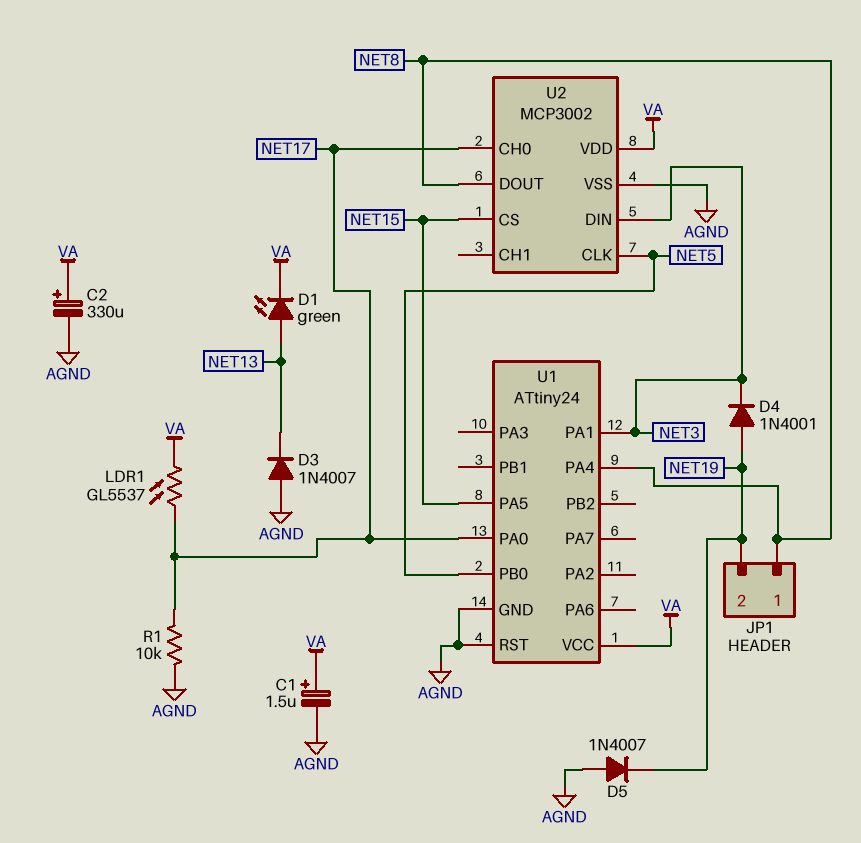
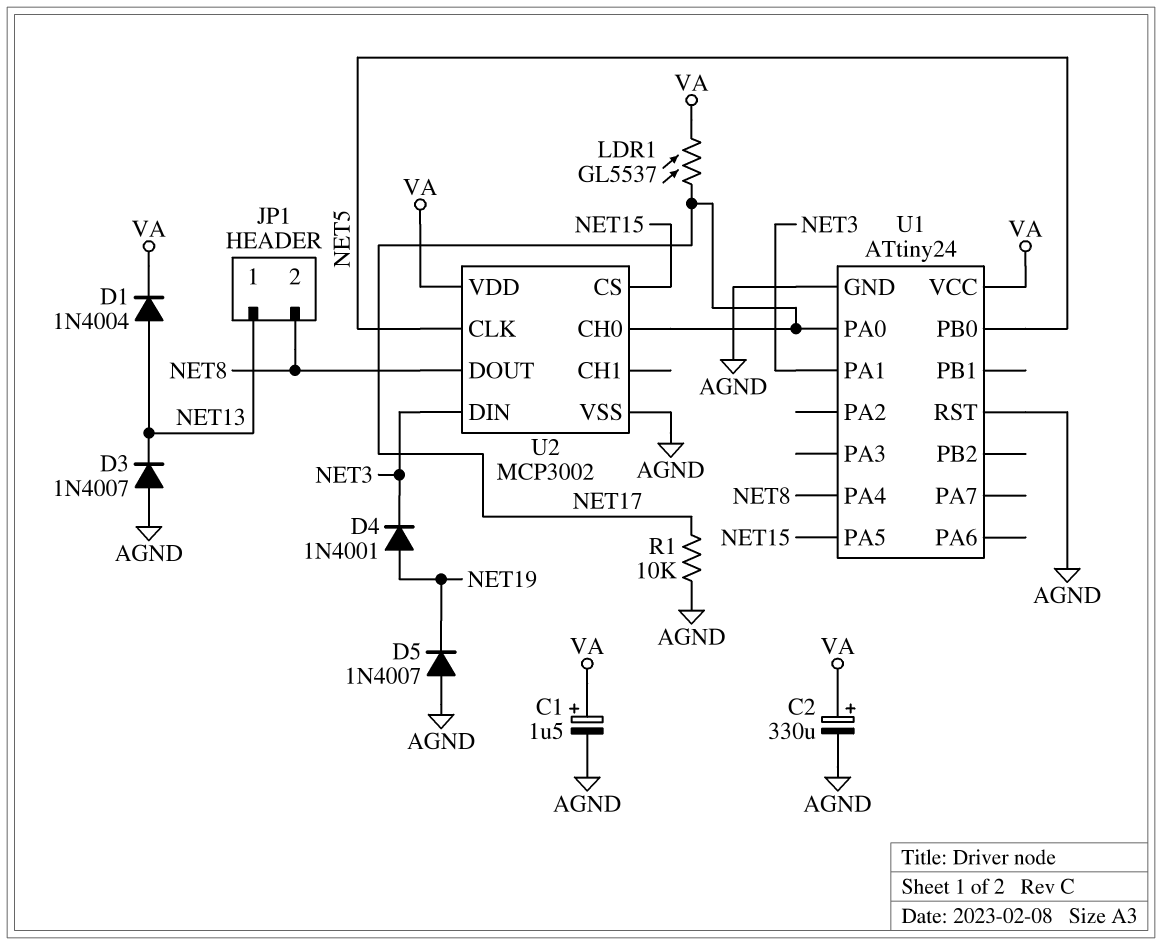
D1: LED green (A NET13, K VA) -> diode 1N4004 (A NET13, K VA)
JP1 pin 1: NET8 -> NET13
JP1 pin 2: NET19 -> NET8

